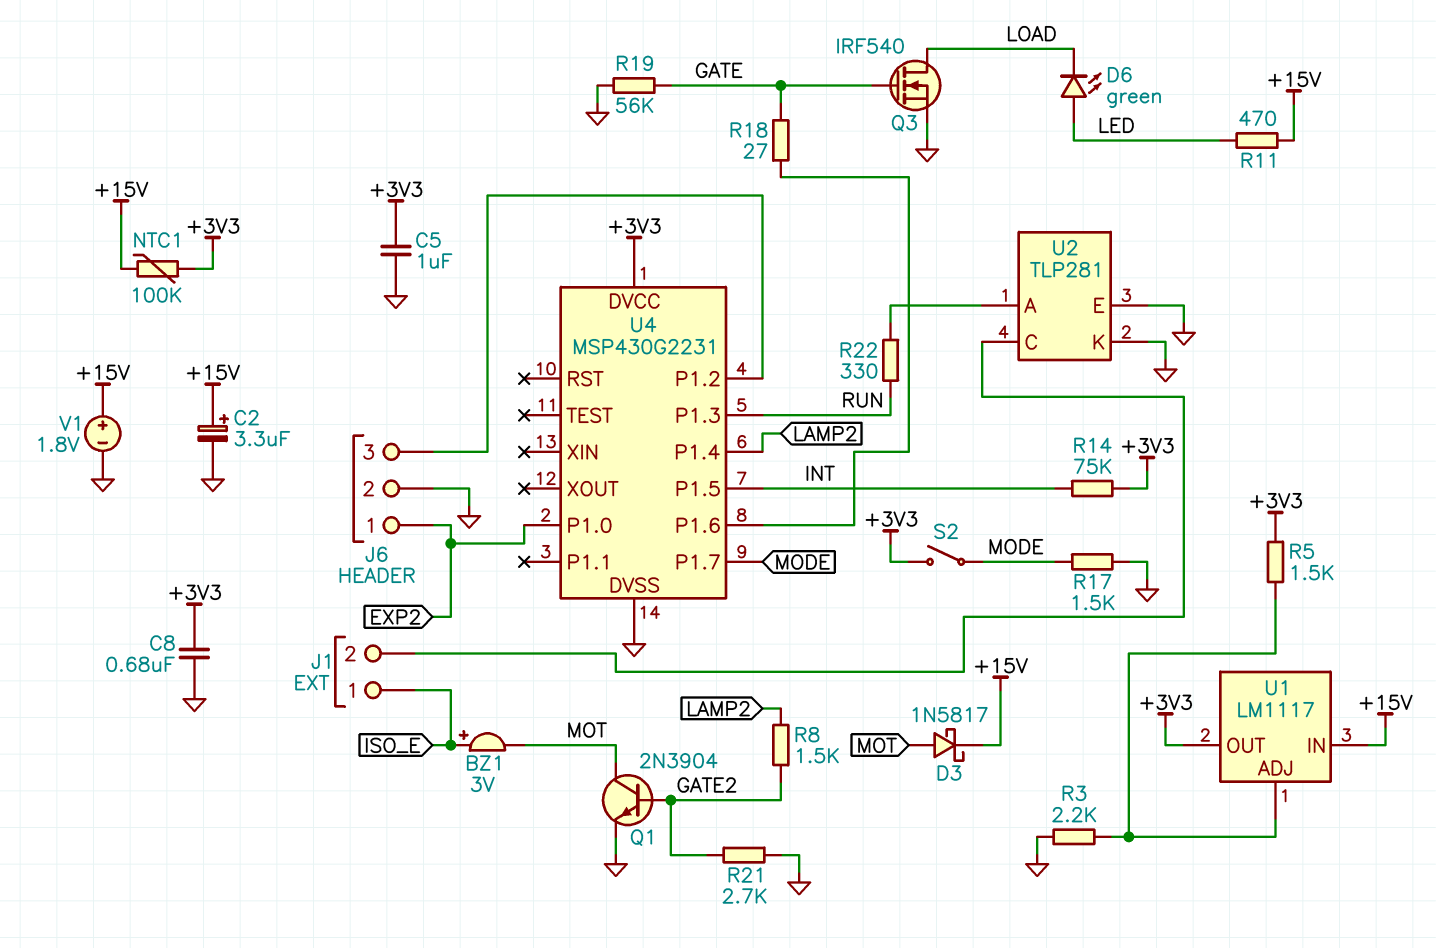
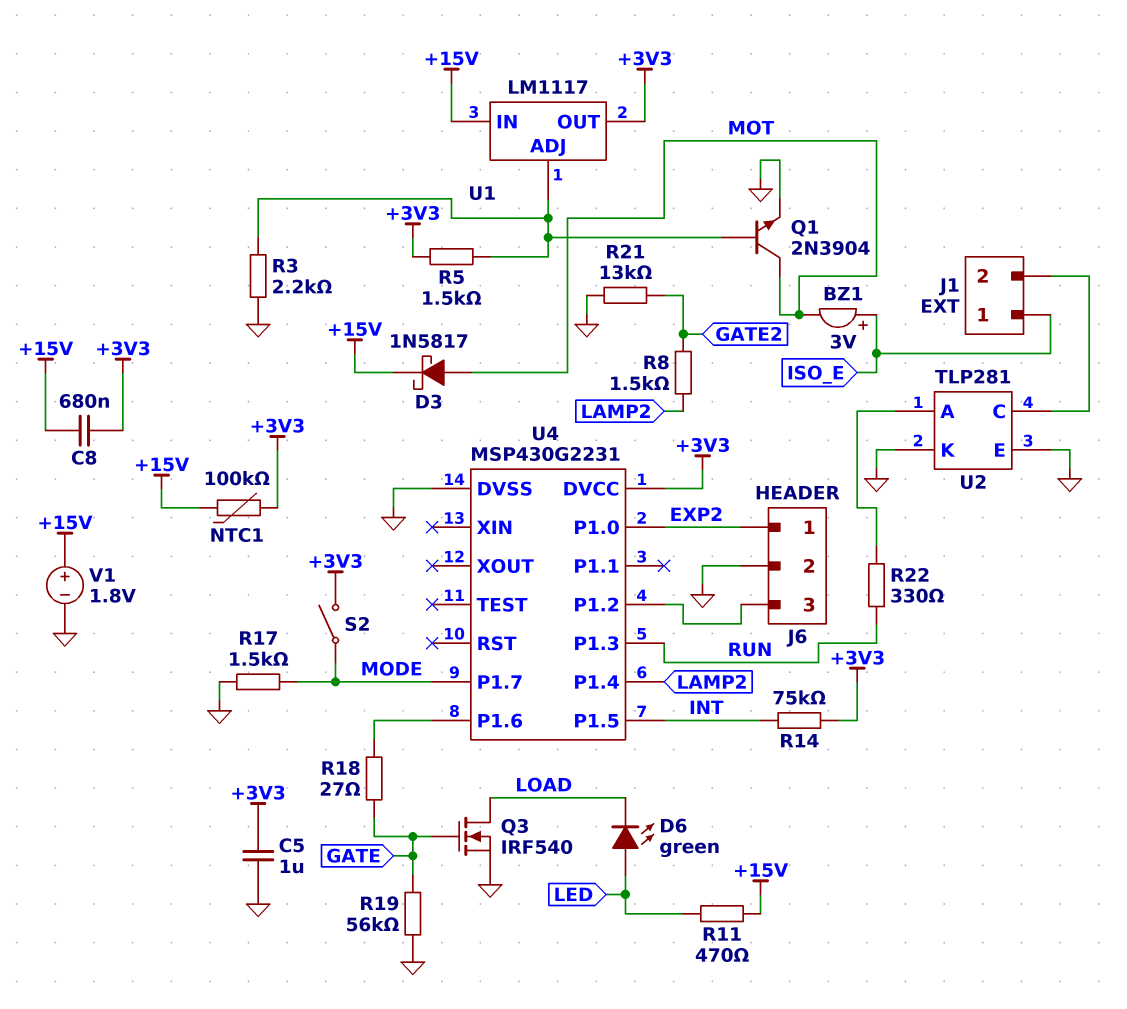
C2: 3.3uF (plus +15V, minus GND) -> none
C8: 680nF (+3V3, GND) -> 680nF (+3V3, +15V)
Q1: NPN 2N3904 (B GATE2, C MOT, E GND) -> NPN 2N3904 (B U1/ADJ, C MOT, E GND)
R21: 2.7k (GATE2, GND) -> 13k (GATE2, GND)

